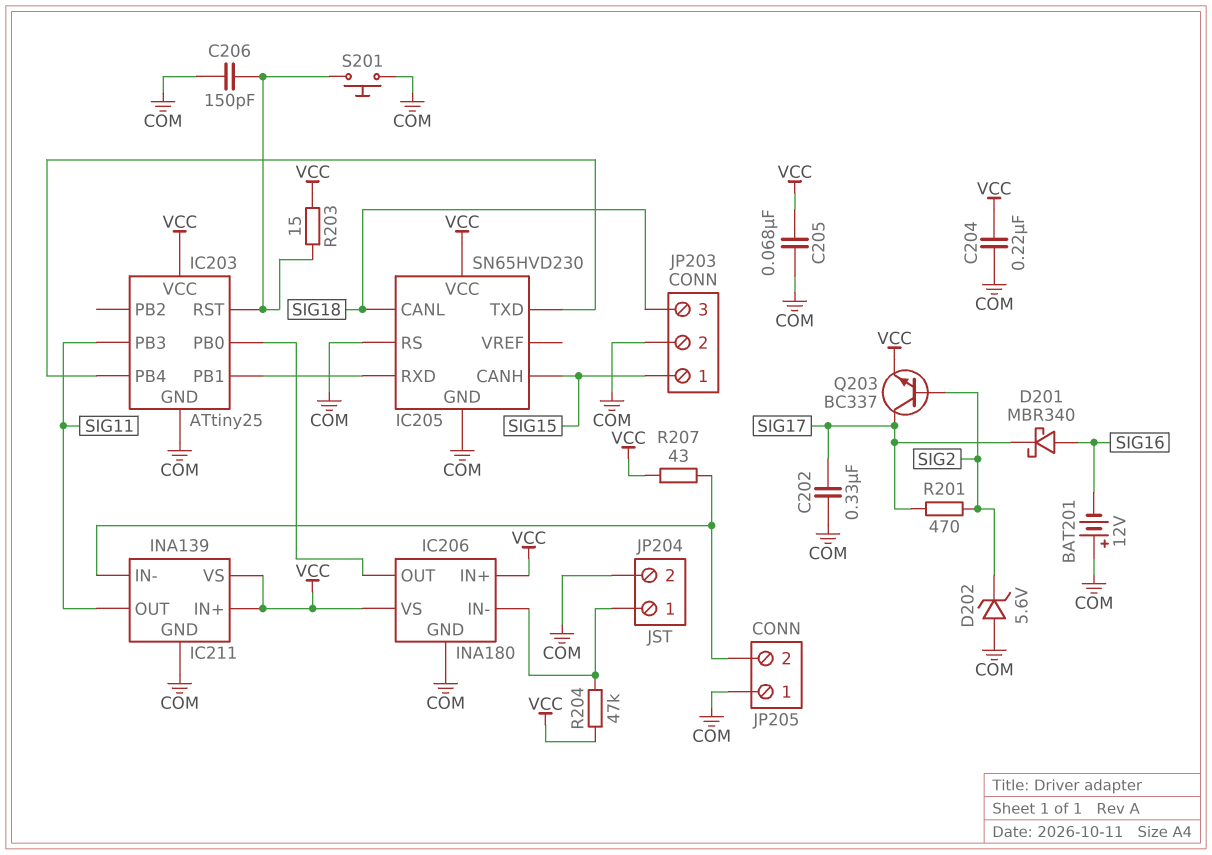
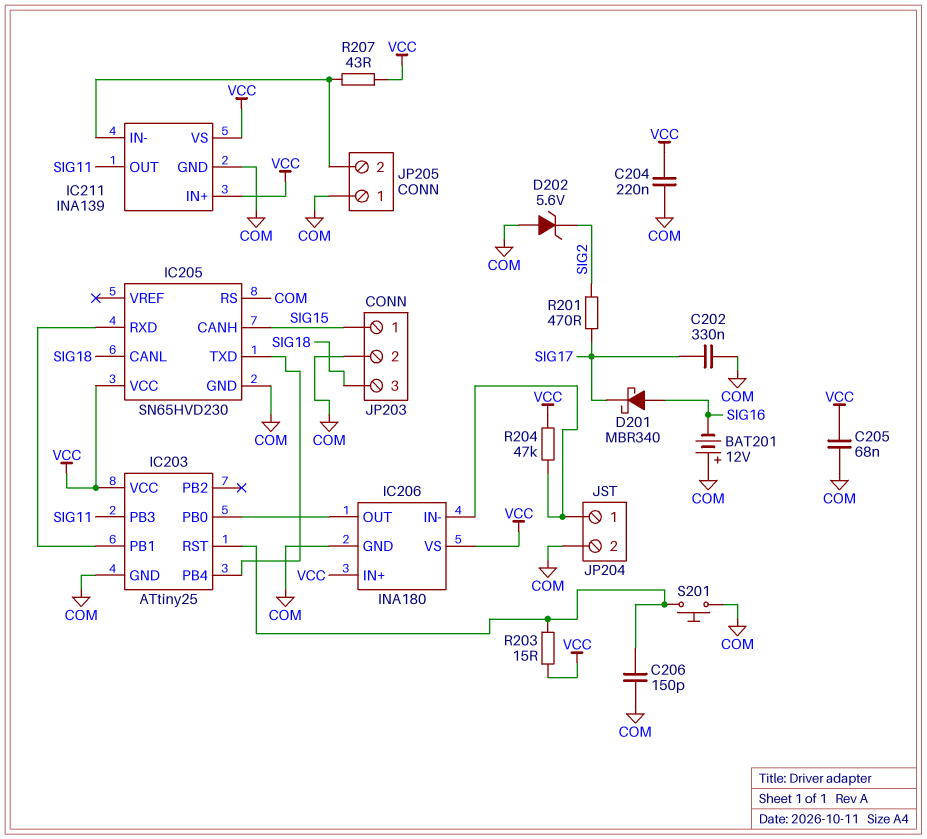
Q203: NPN BC337 (B SIG2, C SIG17, E VCC) -> none

